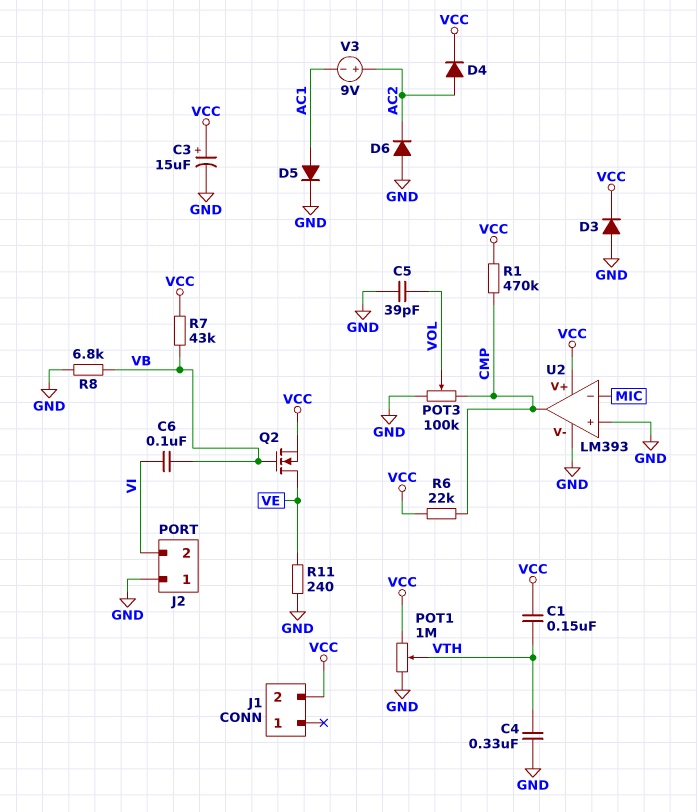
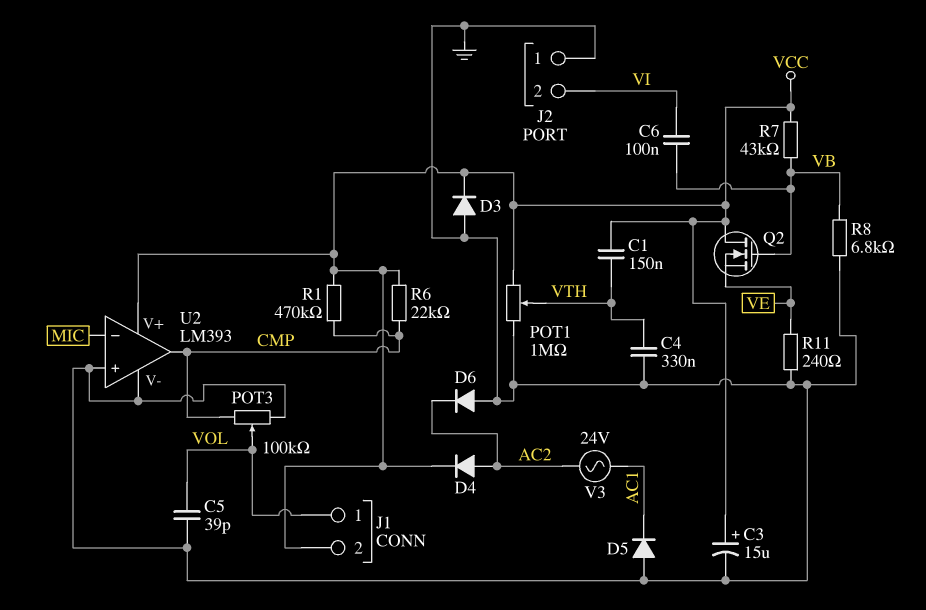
D5: diode (A AC1, K GND) -> diode (A GND, K AC1)
J1 pin 1: none -> VOL
Q2: NMOS (G VB, D VE, S VCC) -> NMOS (G VB, D VCC, S VE)
V3: 9V (plus AC2, minus AC1) -> AC 24V (AC1, AC2)

